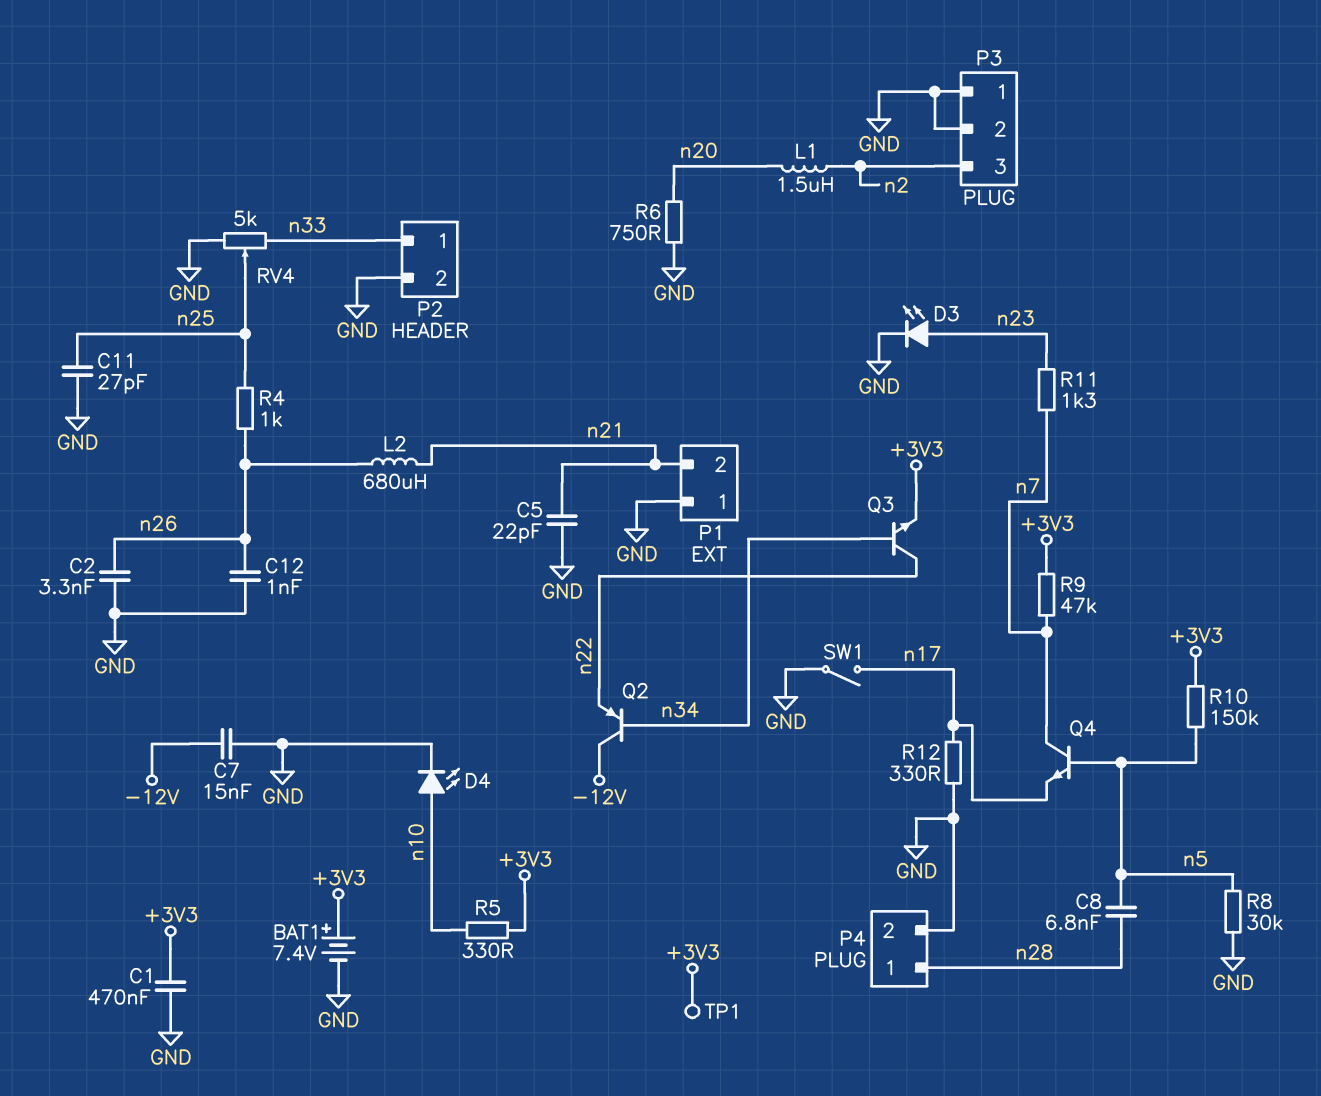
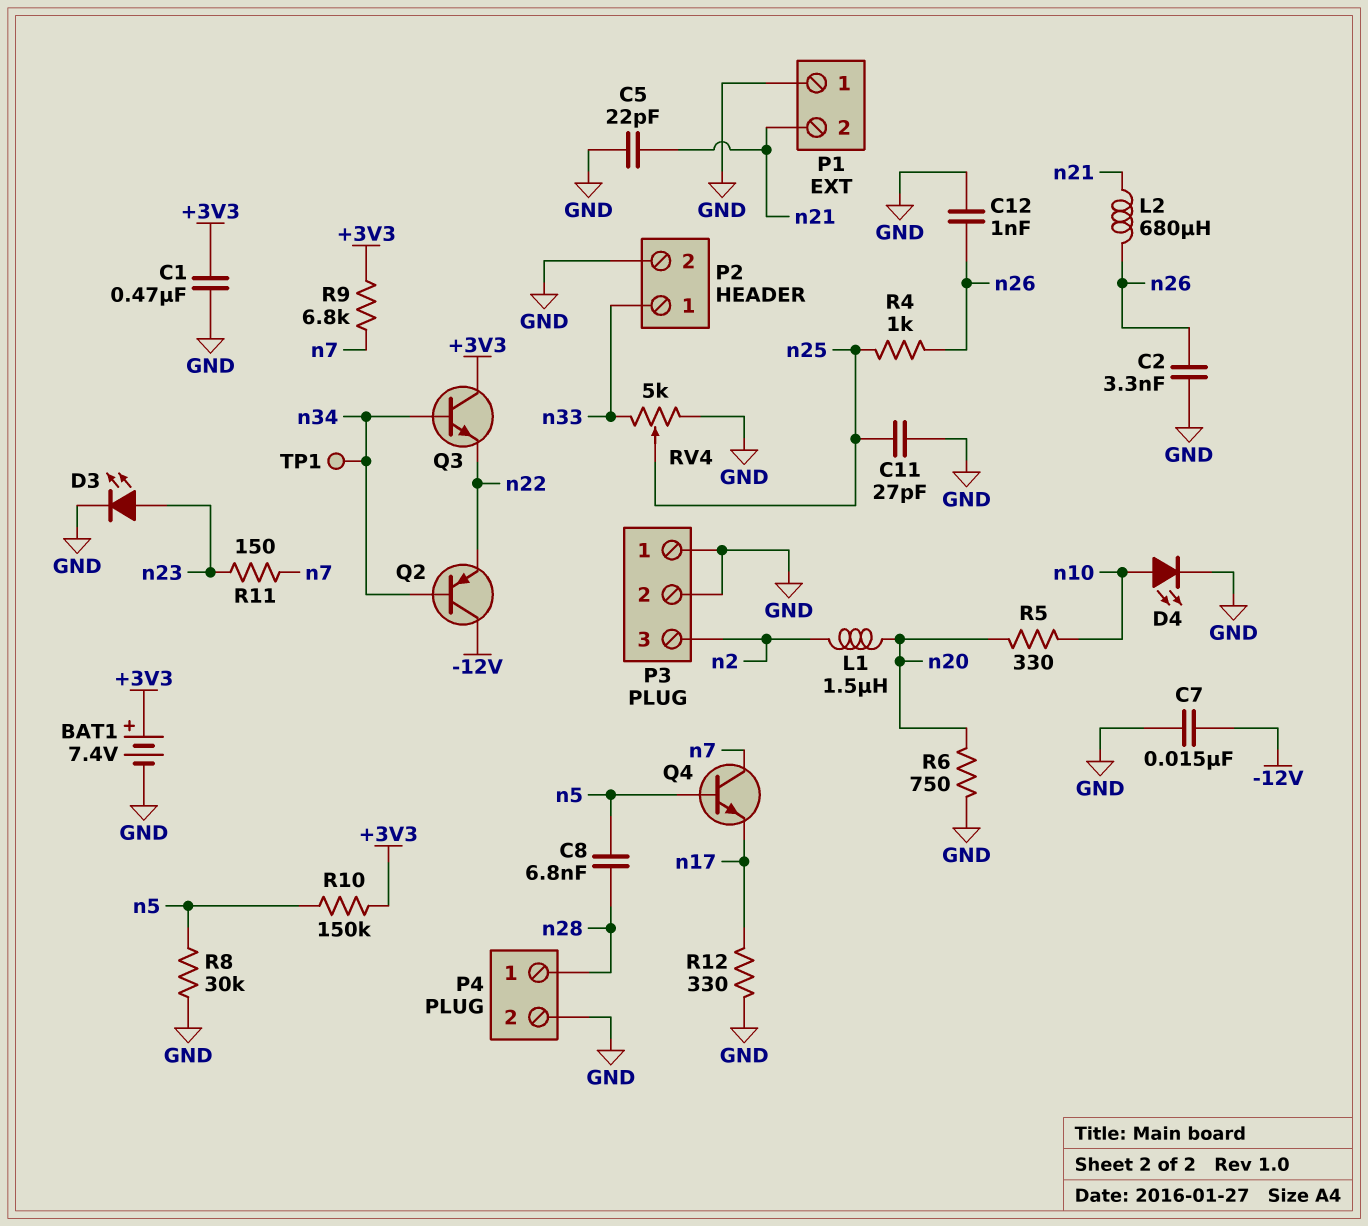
Q3: NPN (B n34, C n22, E +3V3) -> NPN (B n34, C +3V3, E n22)
R5: 330 (+3V3, n10) -> 330 (n10, n20)
R9: 47k (+3V3, n7) -> 6.8k (+3V3, n7)
R11: 1.3k (n7, n23) -> 150 (n7, n23)
SW1: switch (GND, n17) -> none
TP1: test point (+3V3) -> test point (n34)

